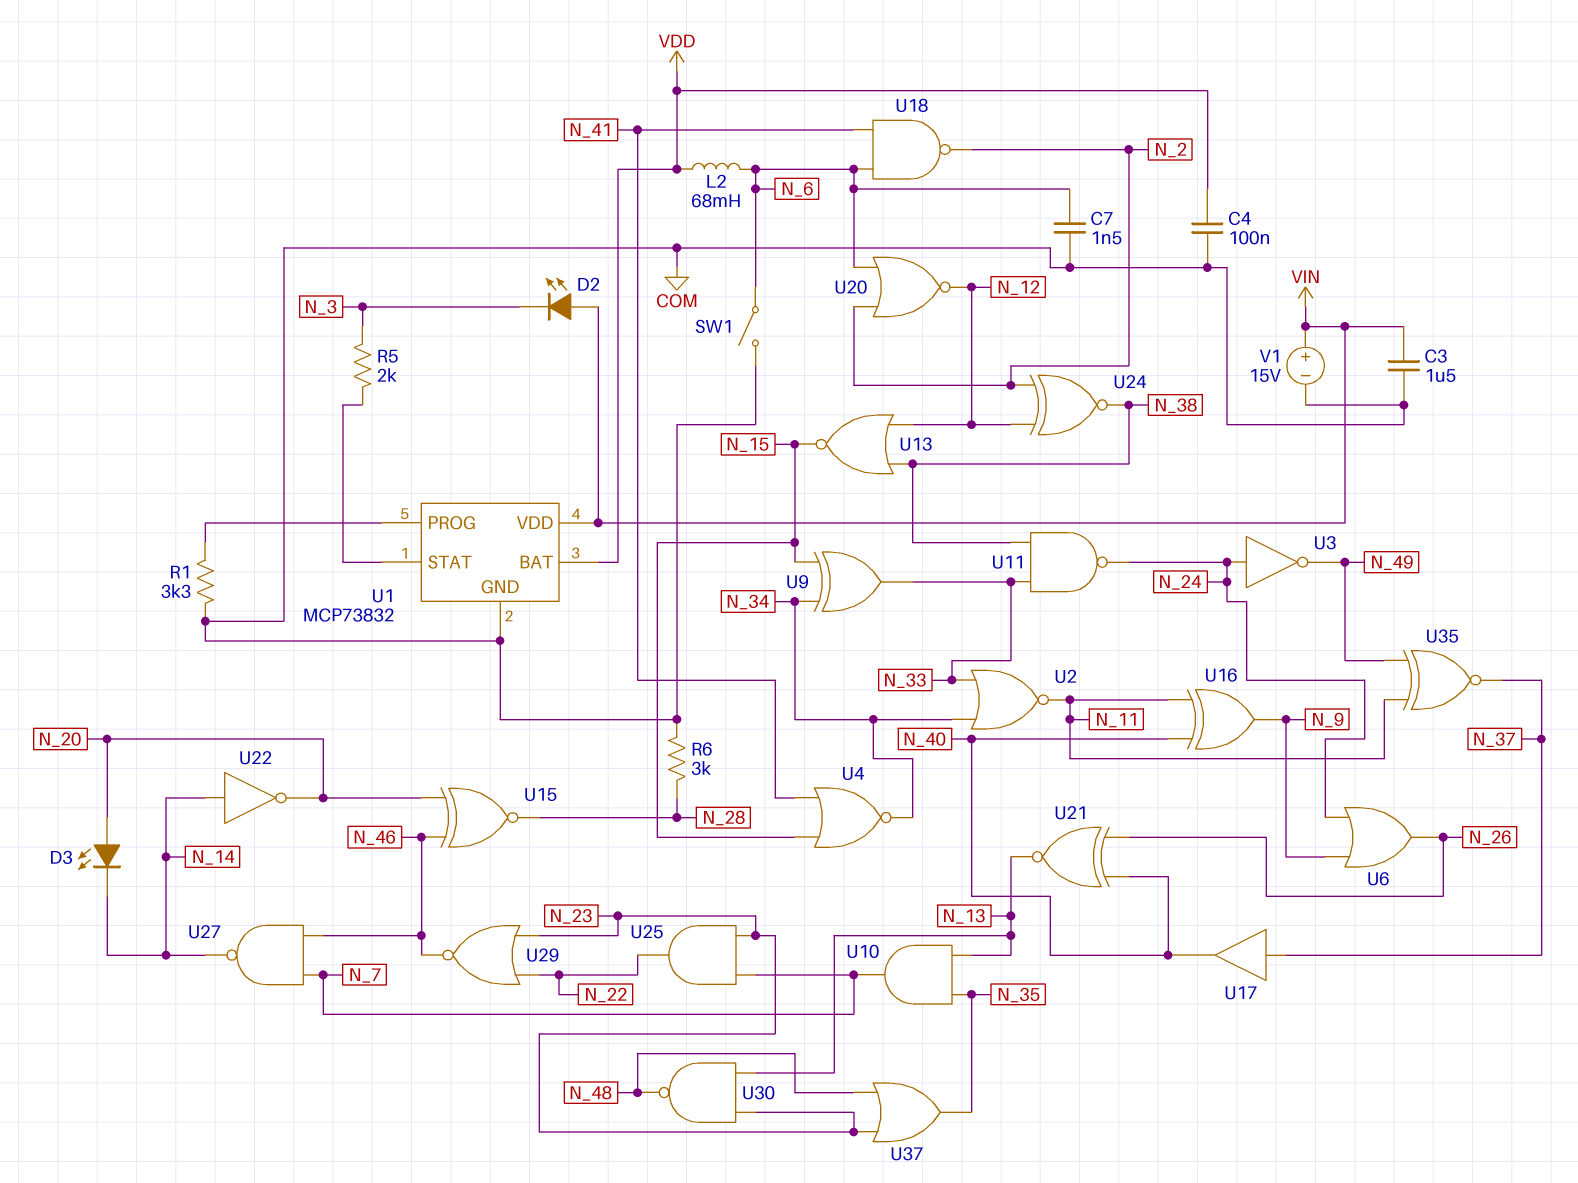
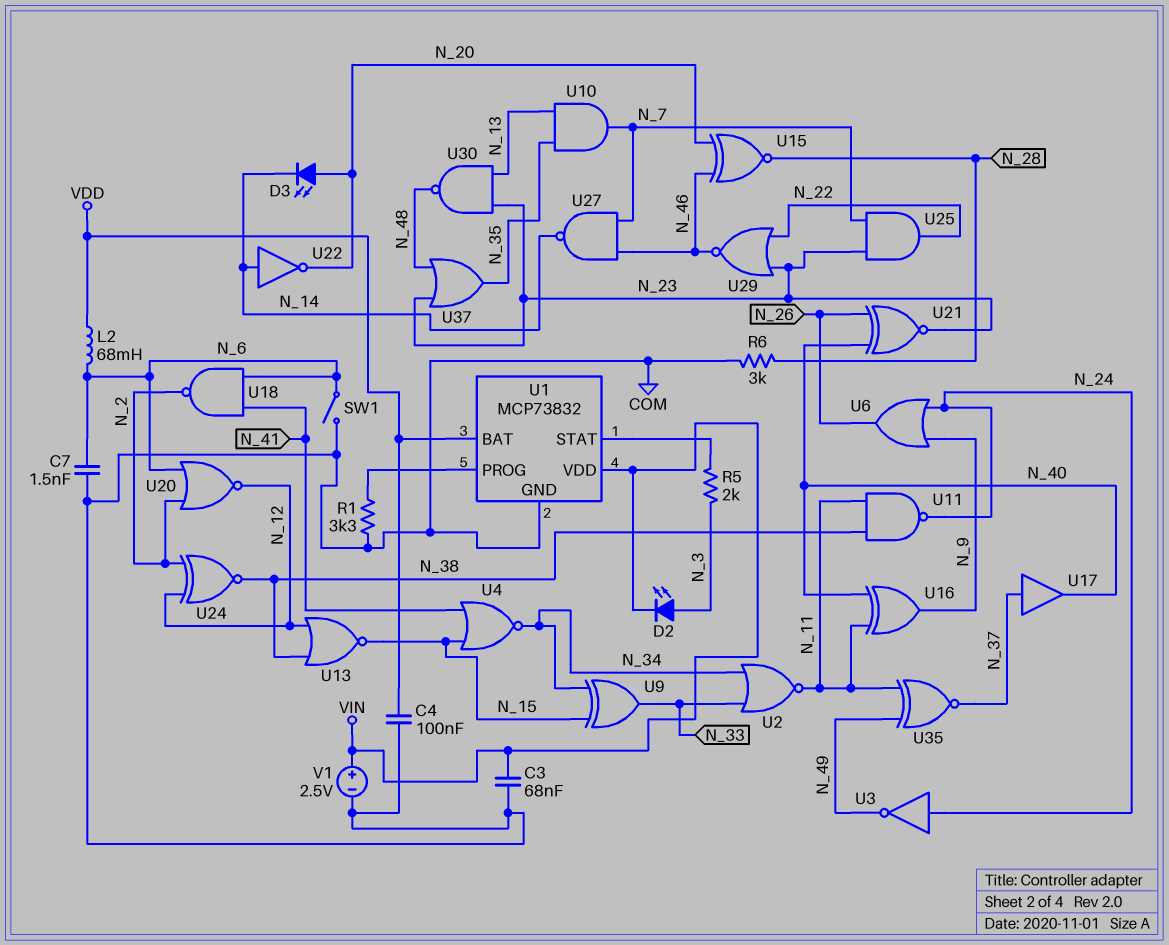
C3: 1.5uF (COM, VIN) -> 68nF (COM, VIN)
D2: LED (A VIN, K N_3) -> LED (A N_3, K VIN)
U11: NAND (in N_33, in N_38, out N_24) -> NAND (in N_11, in N_38, out N_24)
U21: XNOR (in N_26, in N_40, out N_13) -> XNOR (in N_26, in N_40, out N_23)
V1: 15V (plus VIN, minus COM) -> 2.5V (plus VIN, minus COM)

